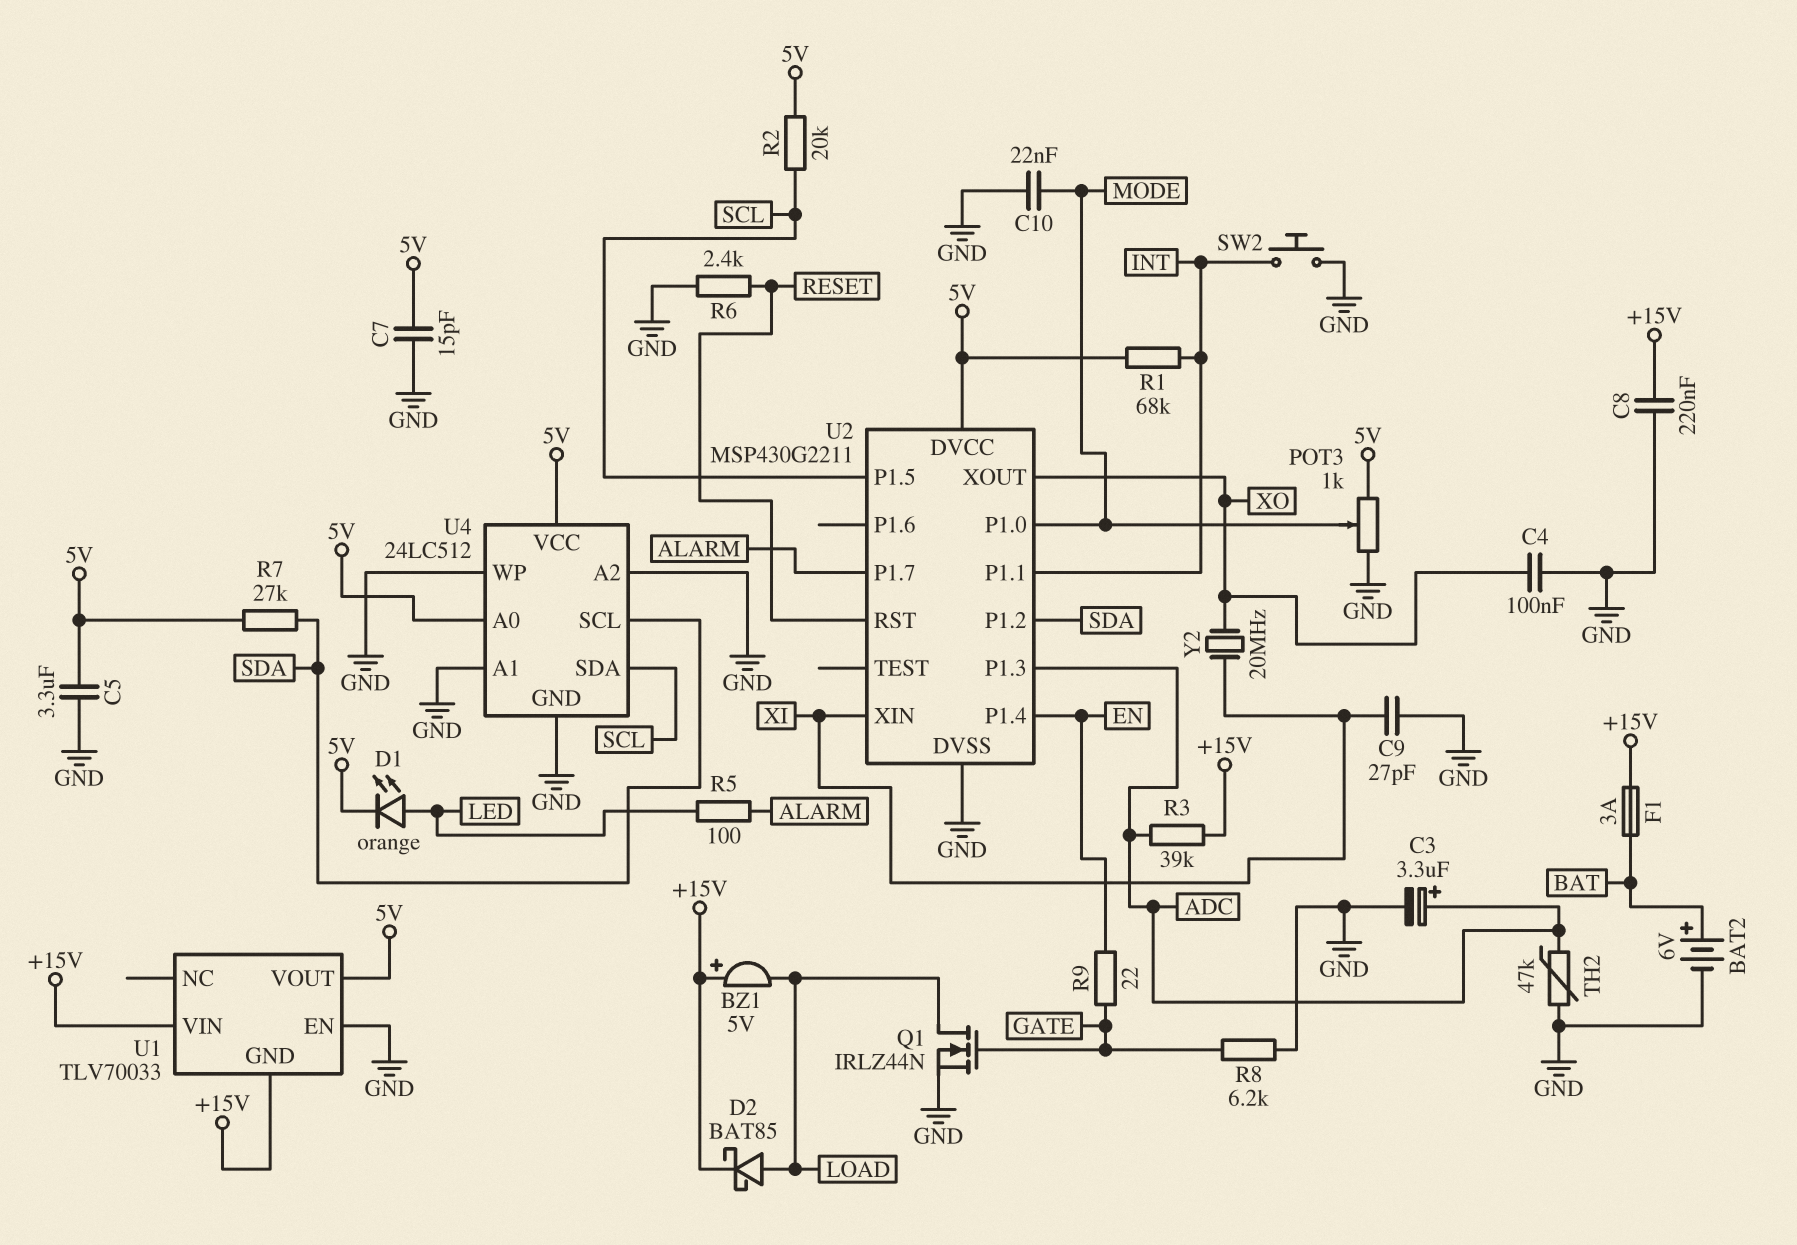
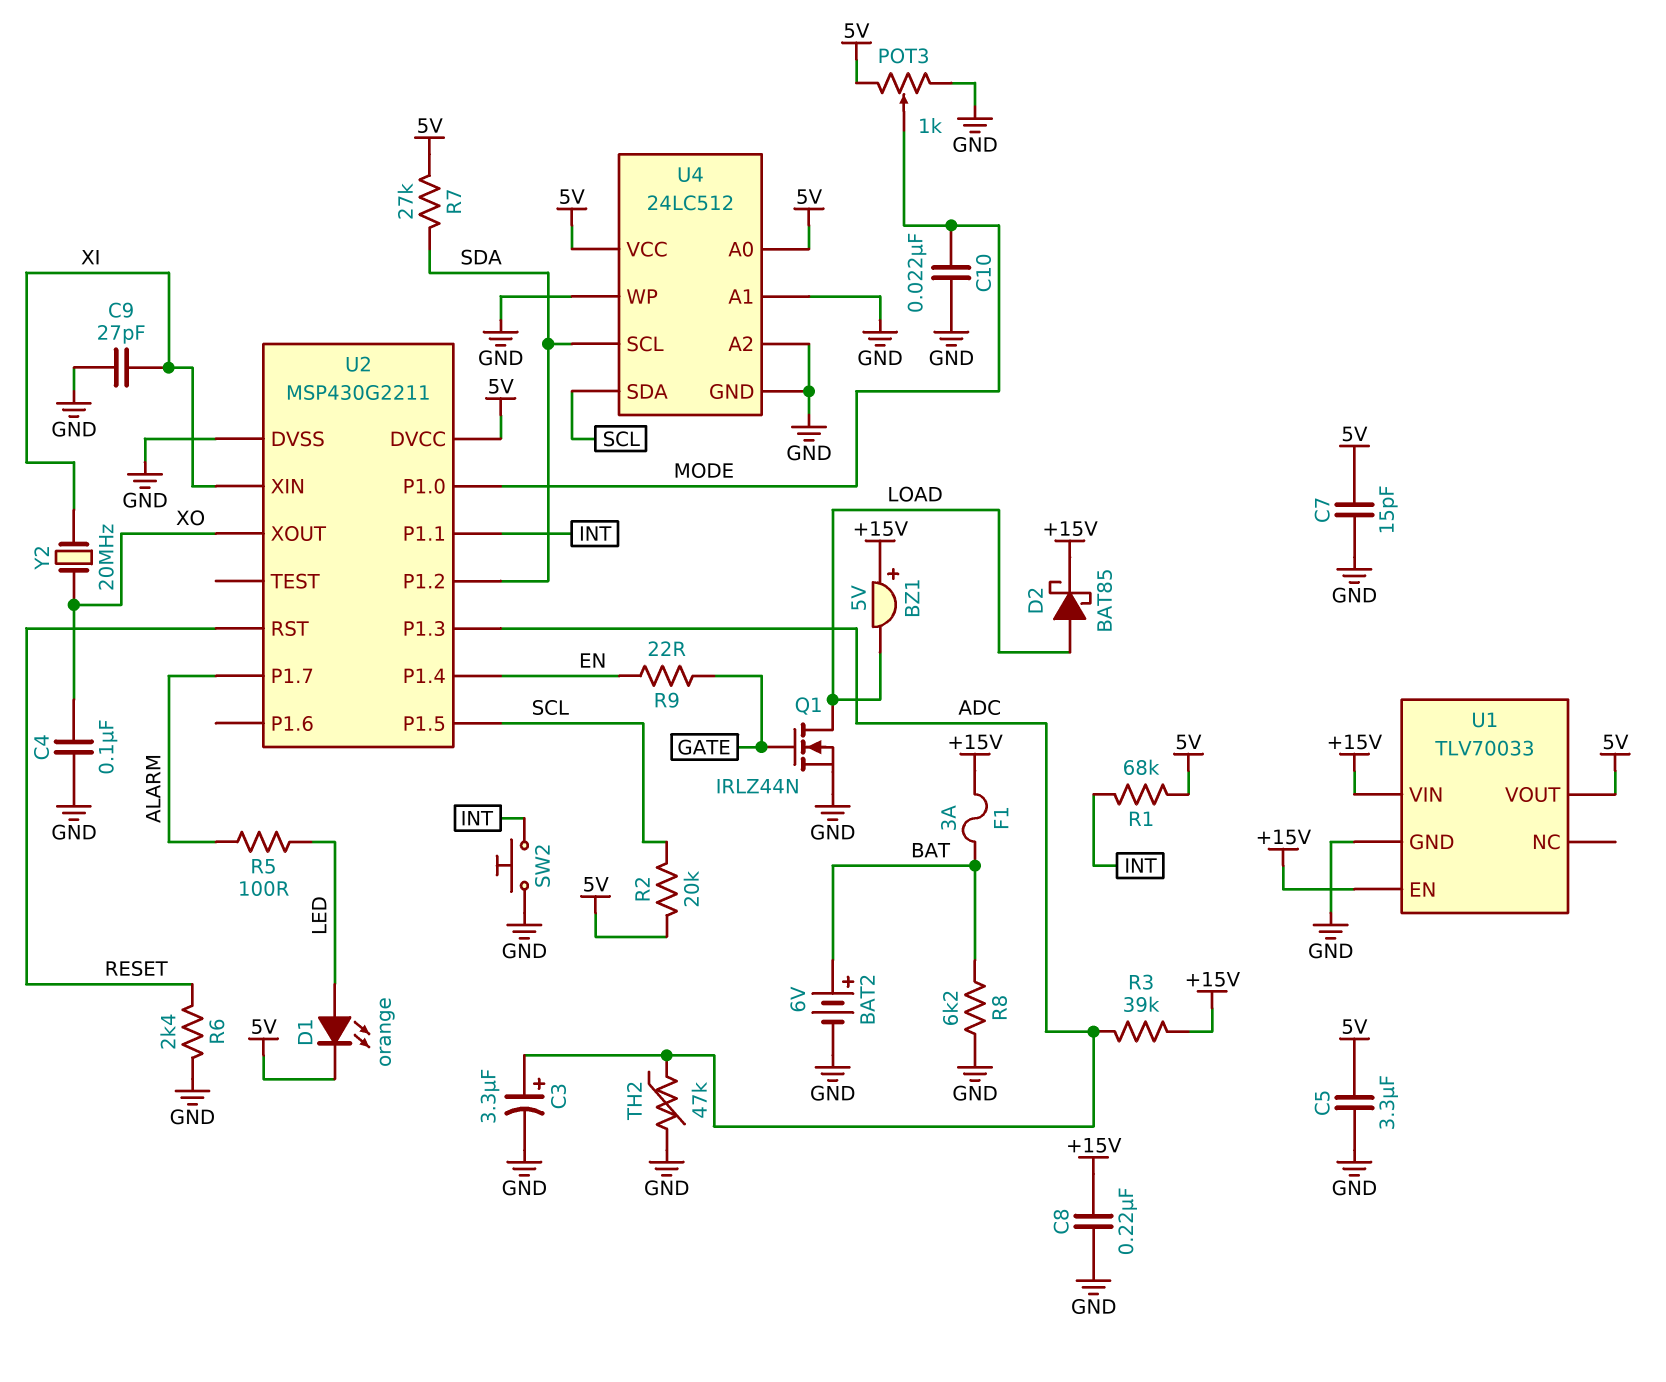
R8: 6.2k (GATE, GND) -> 6.2k (BAT, GND)
U1 pin EN: GND -> +15V
U1 pin GND: +15V -> GND

